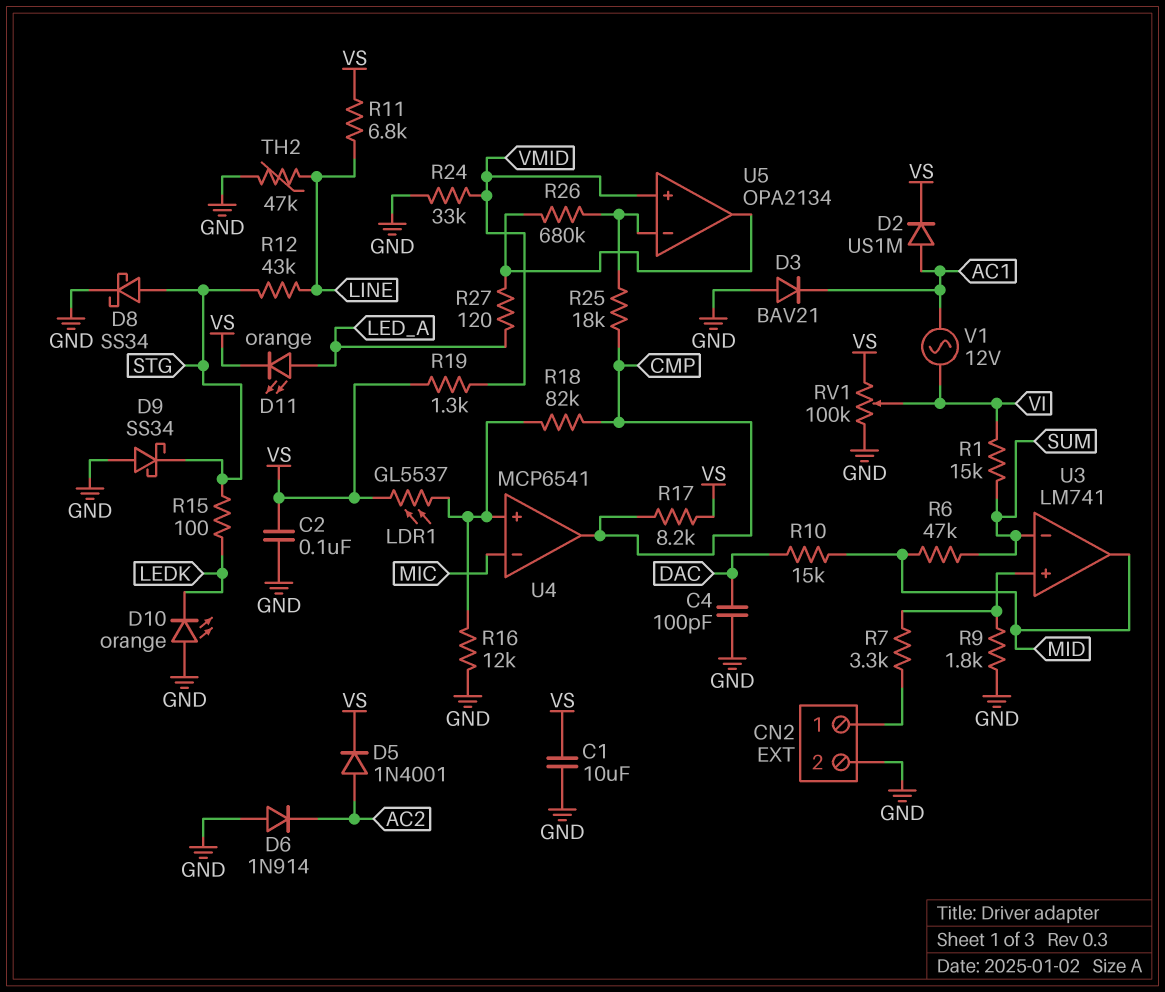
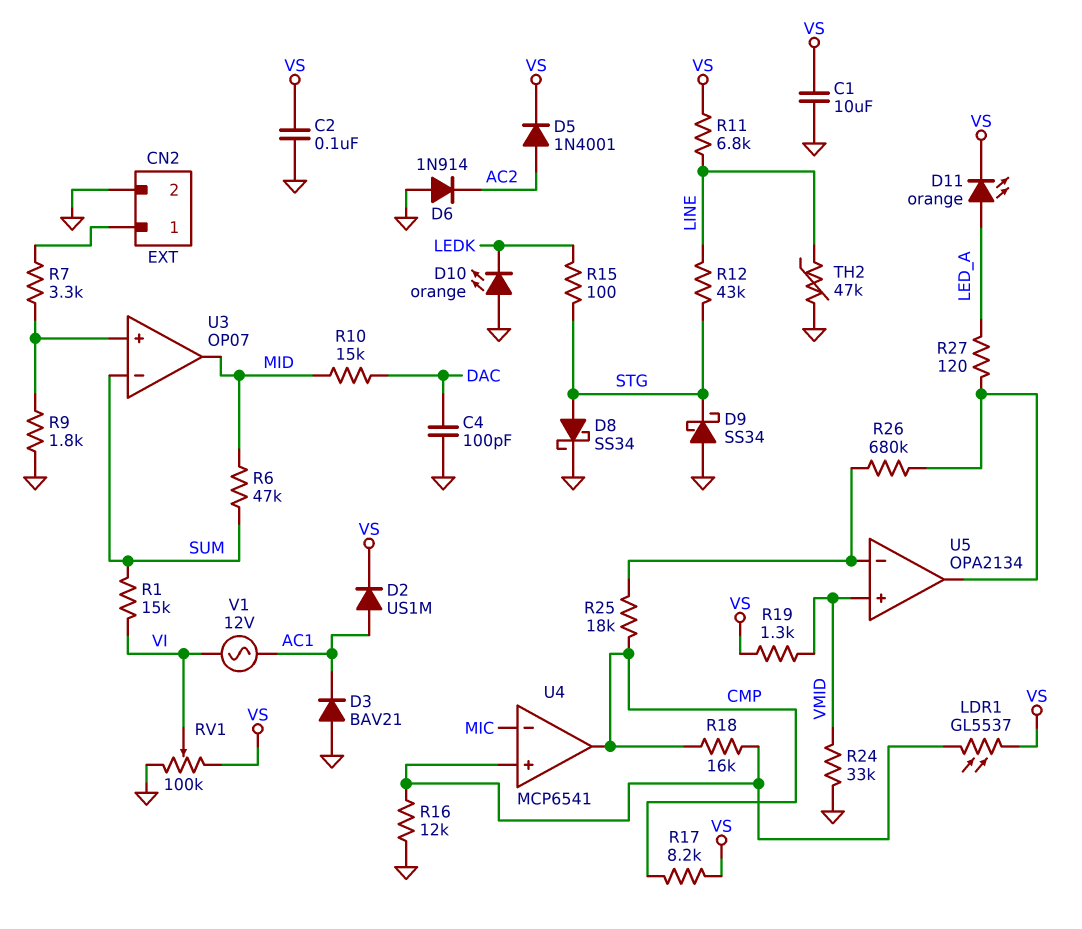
R18: 82k (CMP, U4/in+) -> 16k (CMP, U4/in+)
U3: LM741 -> OP07

